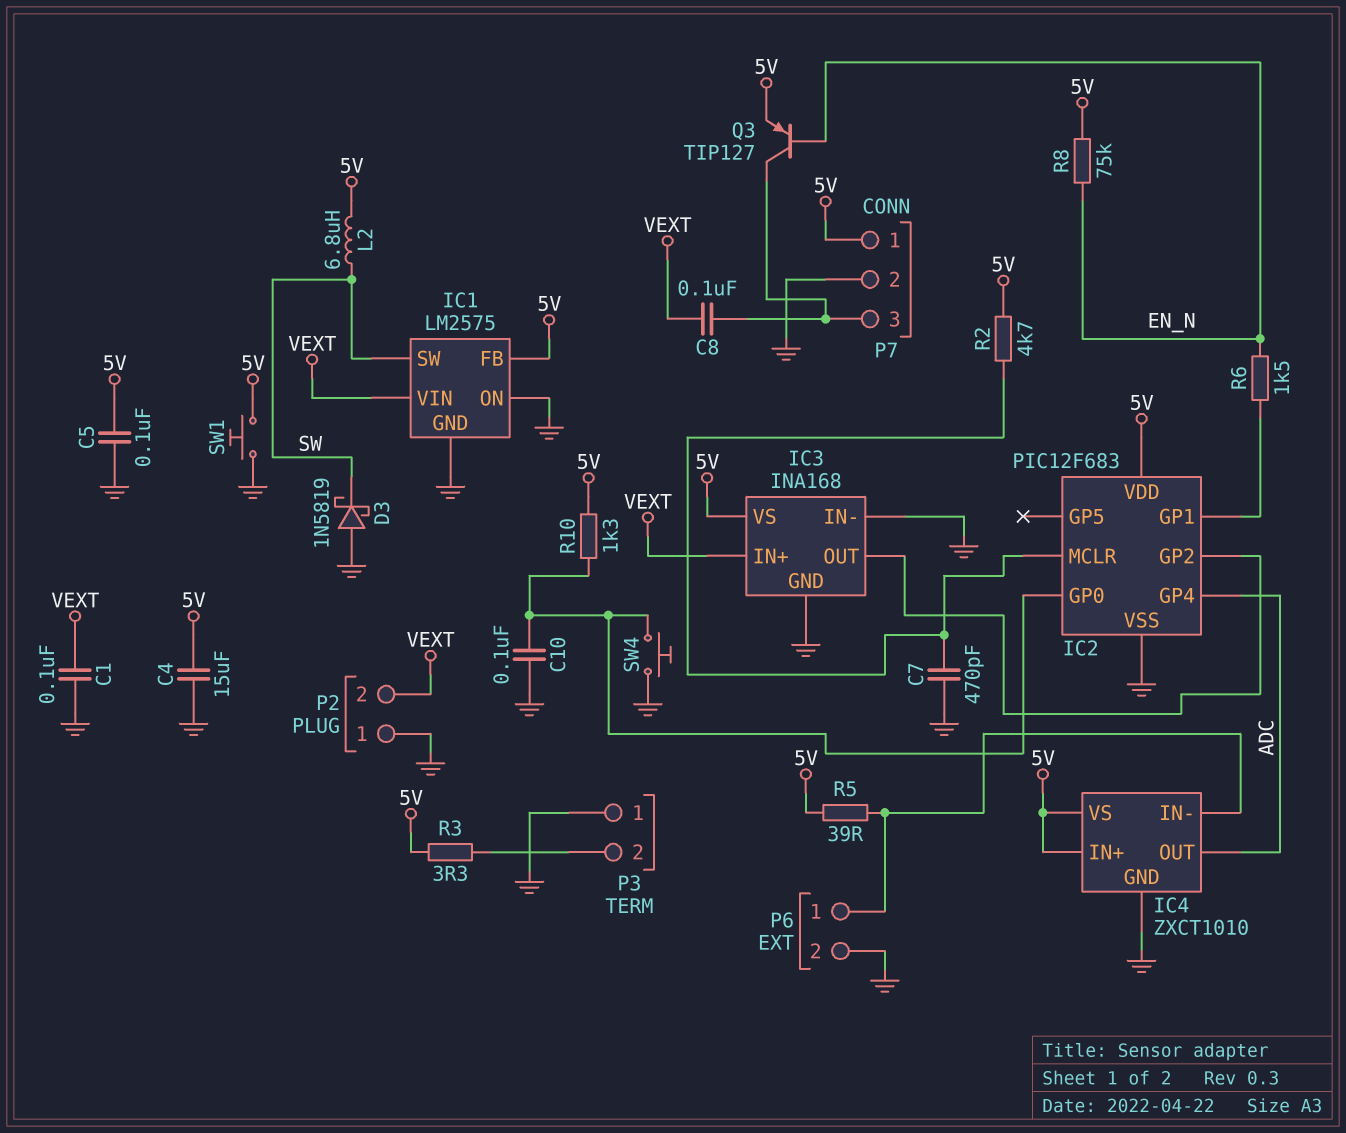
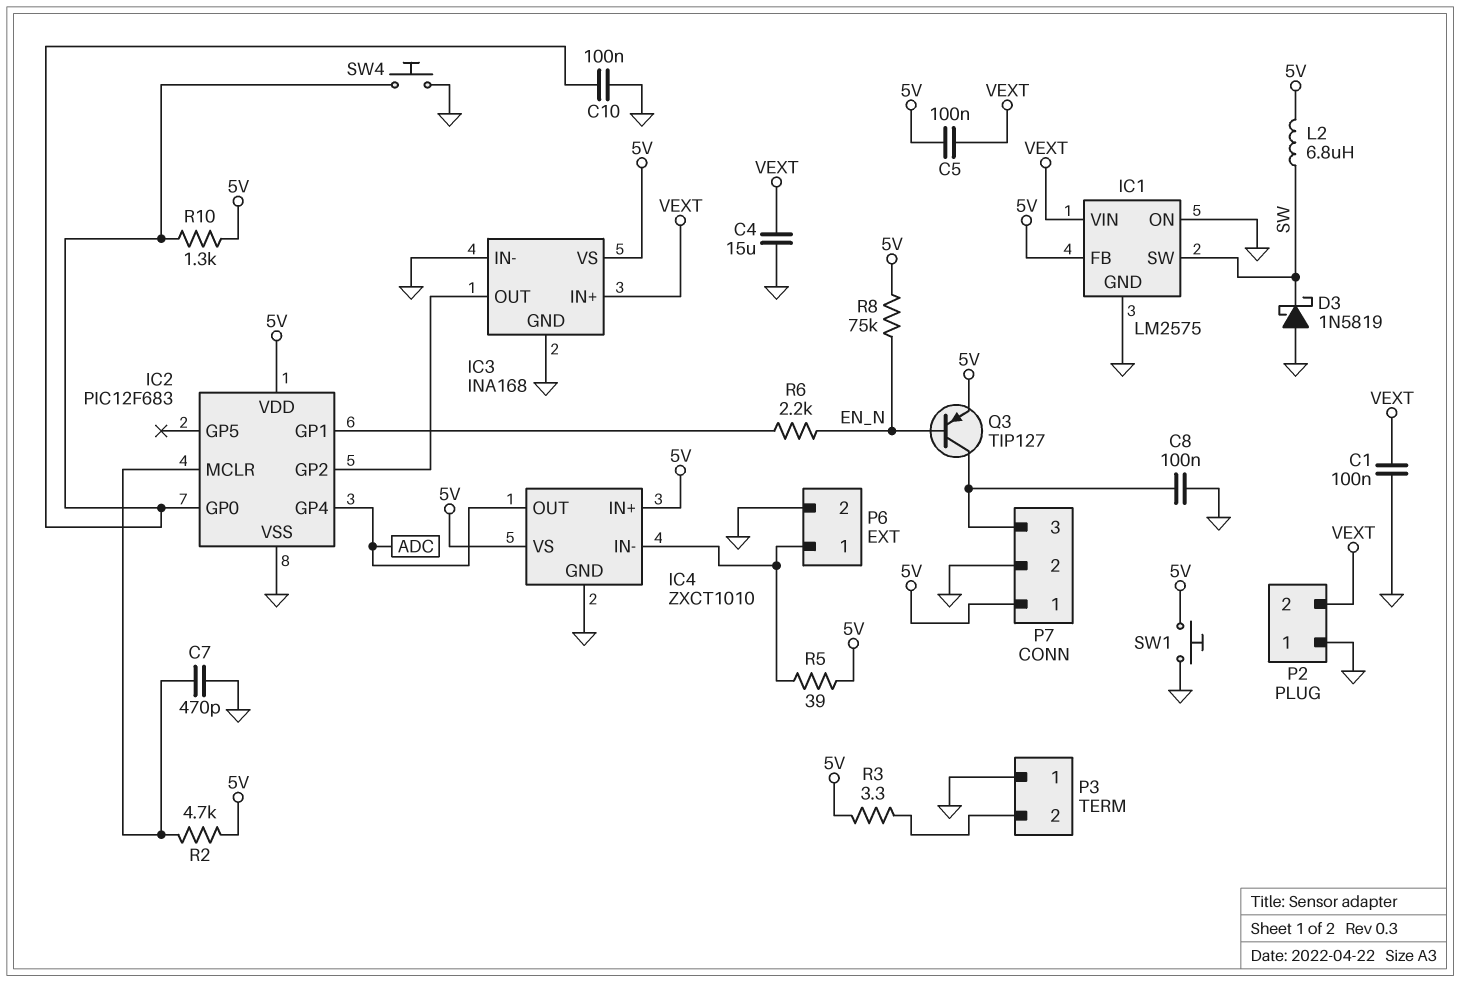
C4: 15uF (5V, GND) -> 15uF (GND, VEXT)
C5: 100nF (5V, GND) -> 100nF (5V, VEXT)
C8: 100nF (P7/3, VEXT) -> 100nF (GND, P7/3)
R6: 1.5k (EN_N, IC2/GP1) -> 2.2k (EN_N, IC2/GP1)

